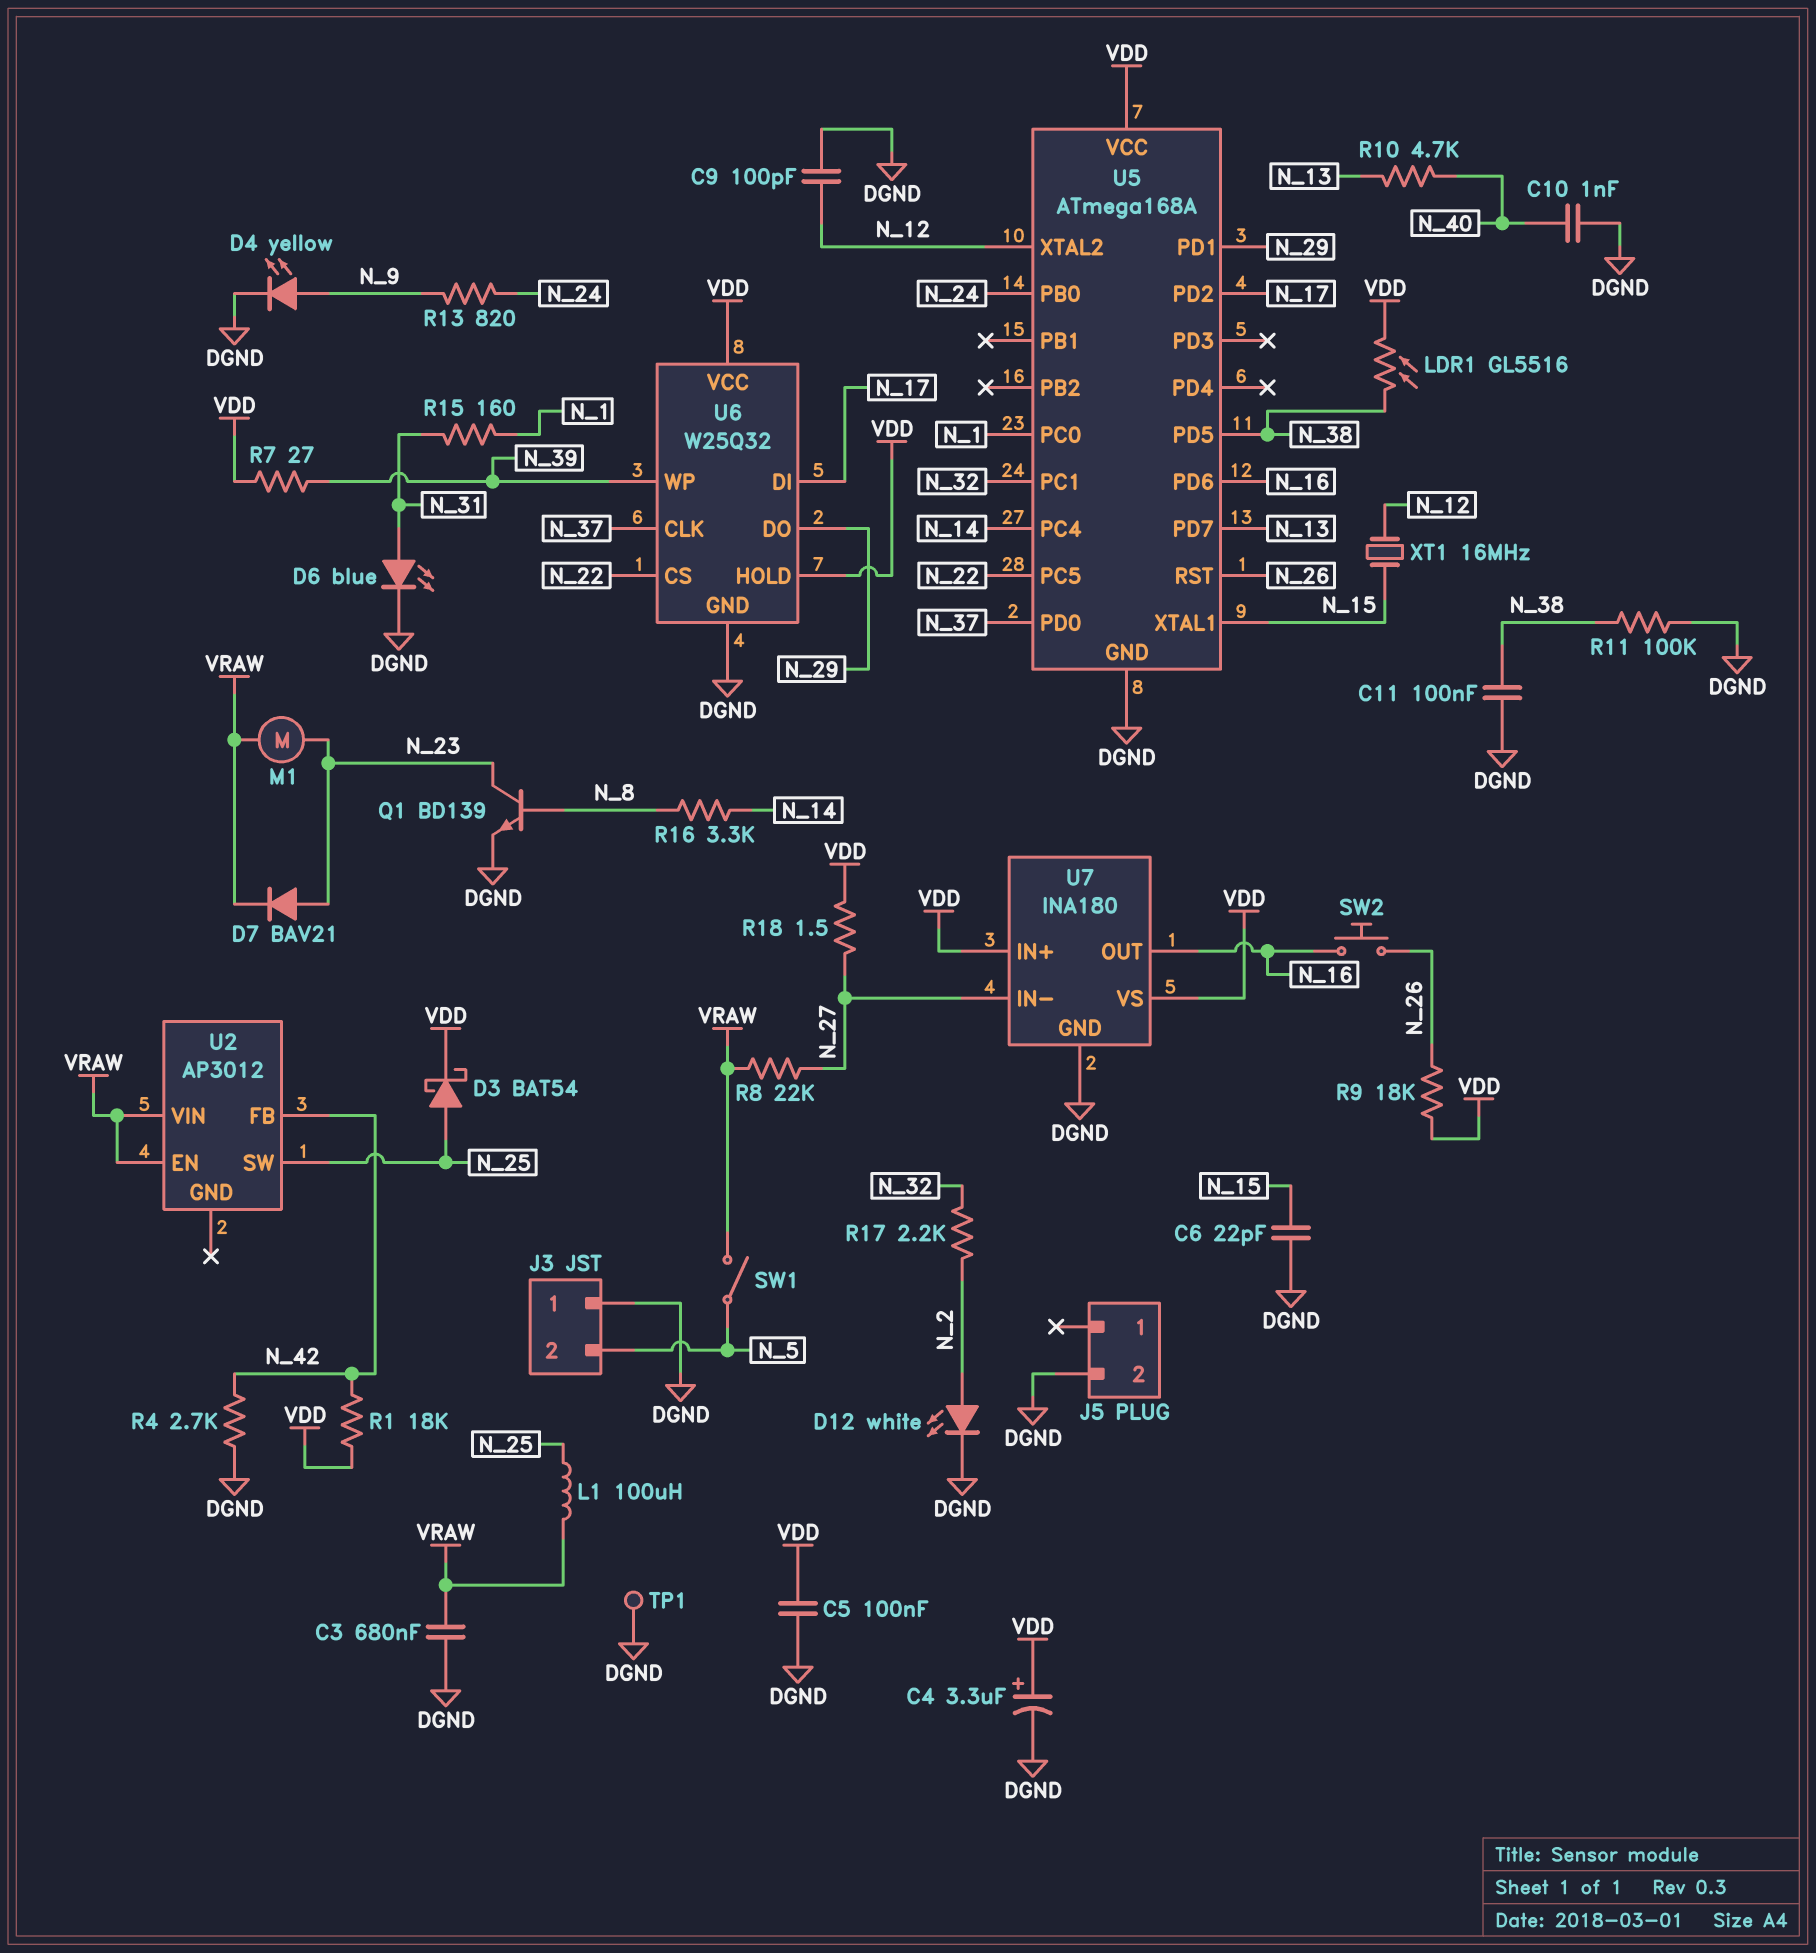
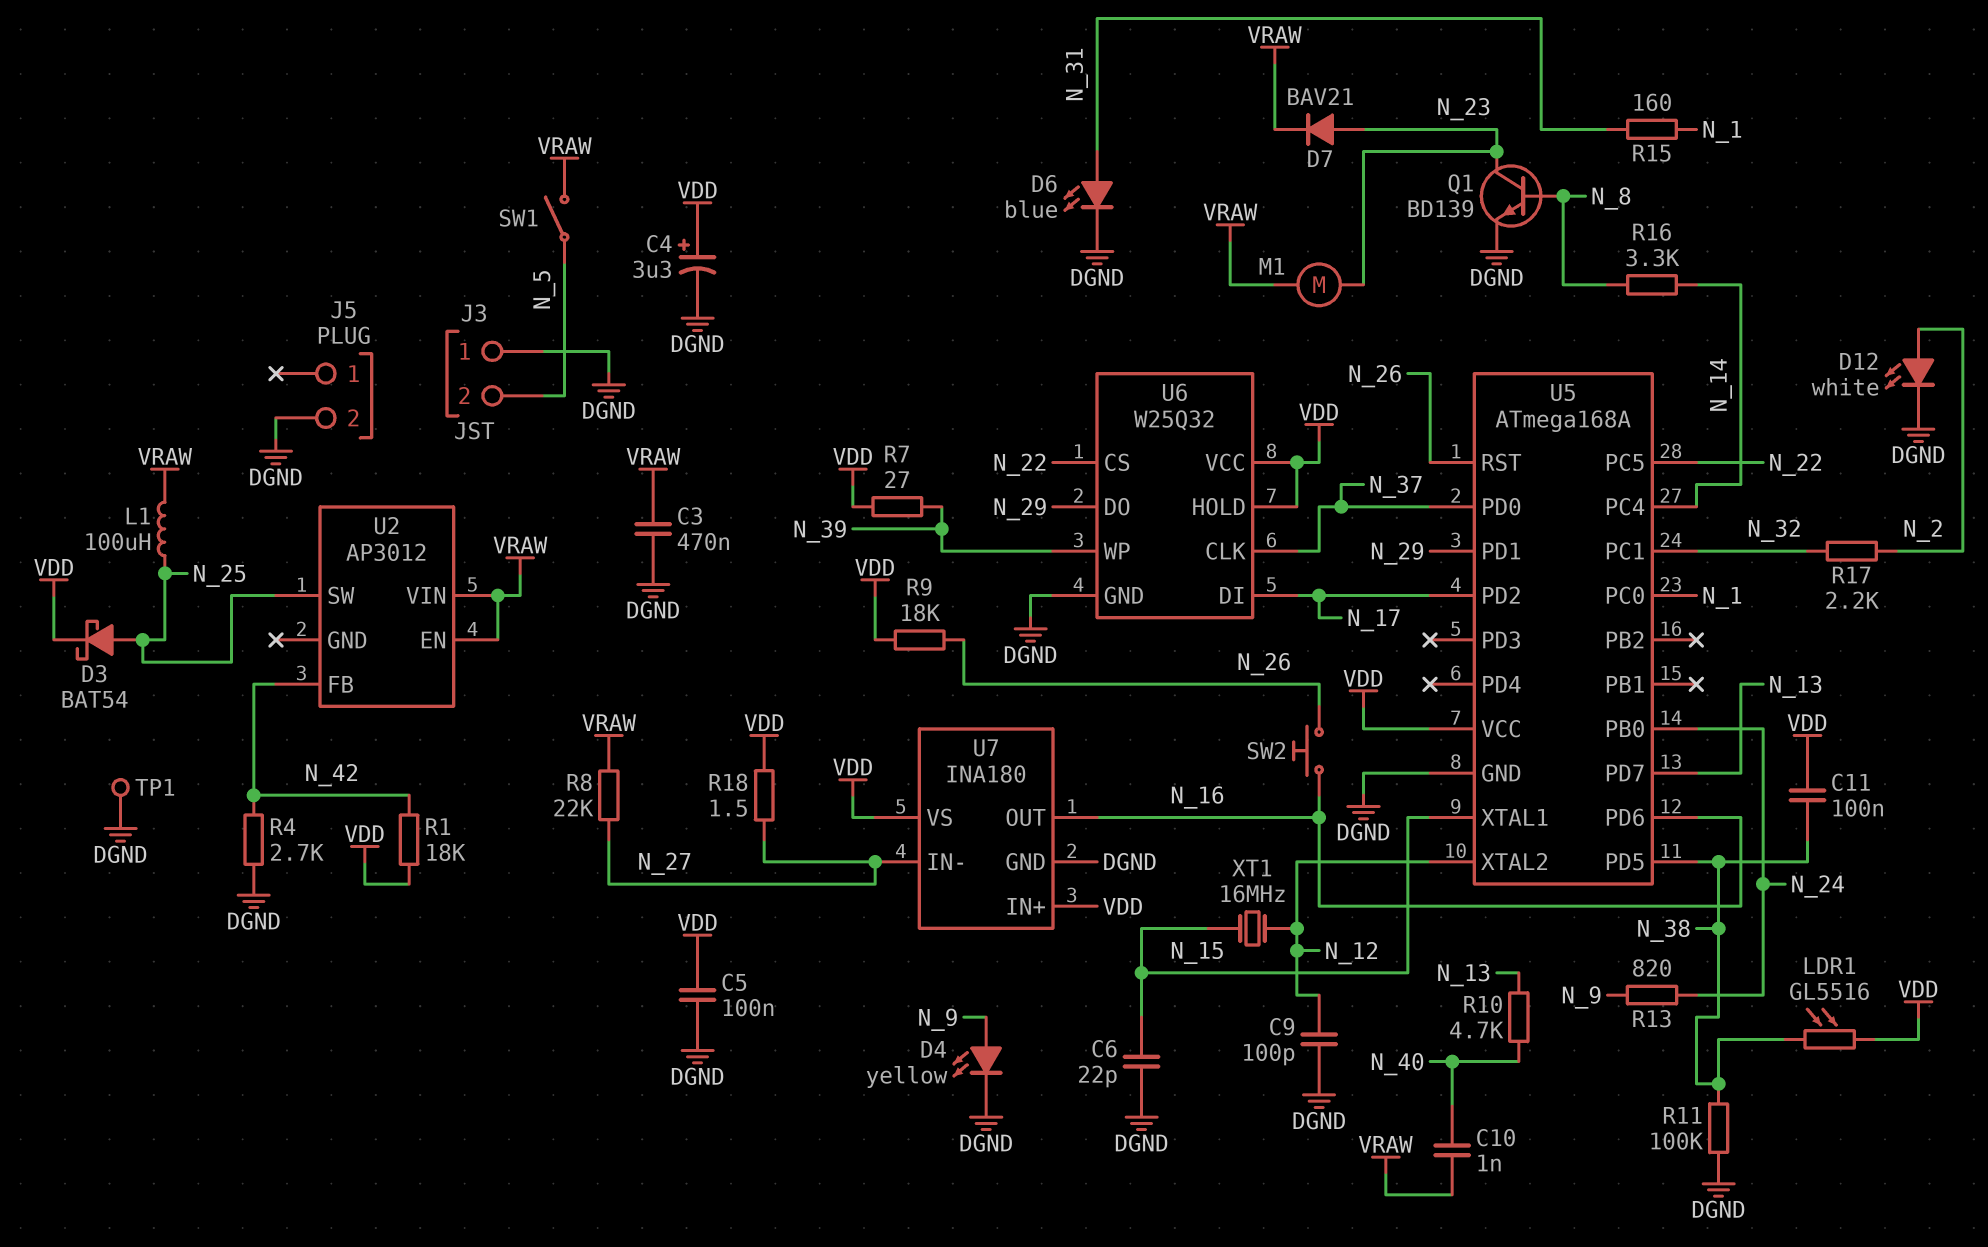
C3: 680nF (DGND, VRAW) -> 470nF (DGND, VRAW)
C10: 1nF (DGND, N_40) -> 1nF (N_40, VRAW)
C11: 100nF (DGND, N_38) -> 100nF (N_38, VDD)

